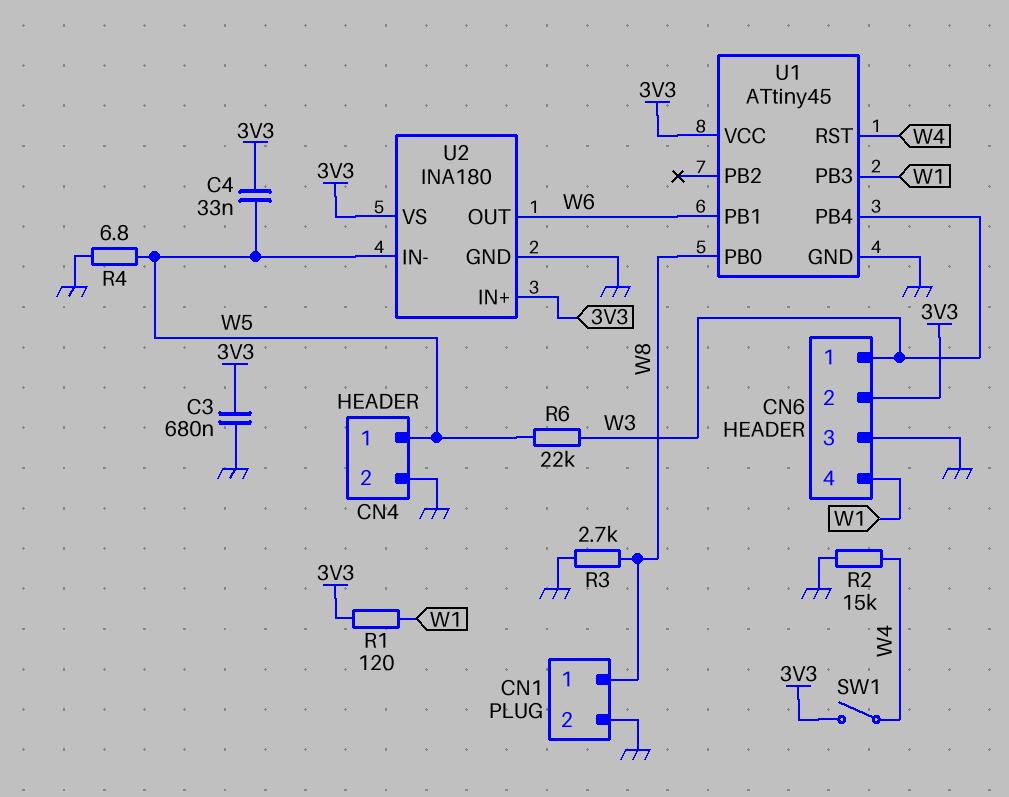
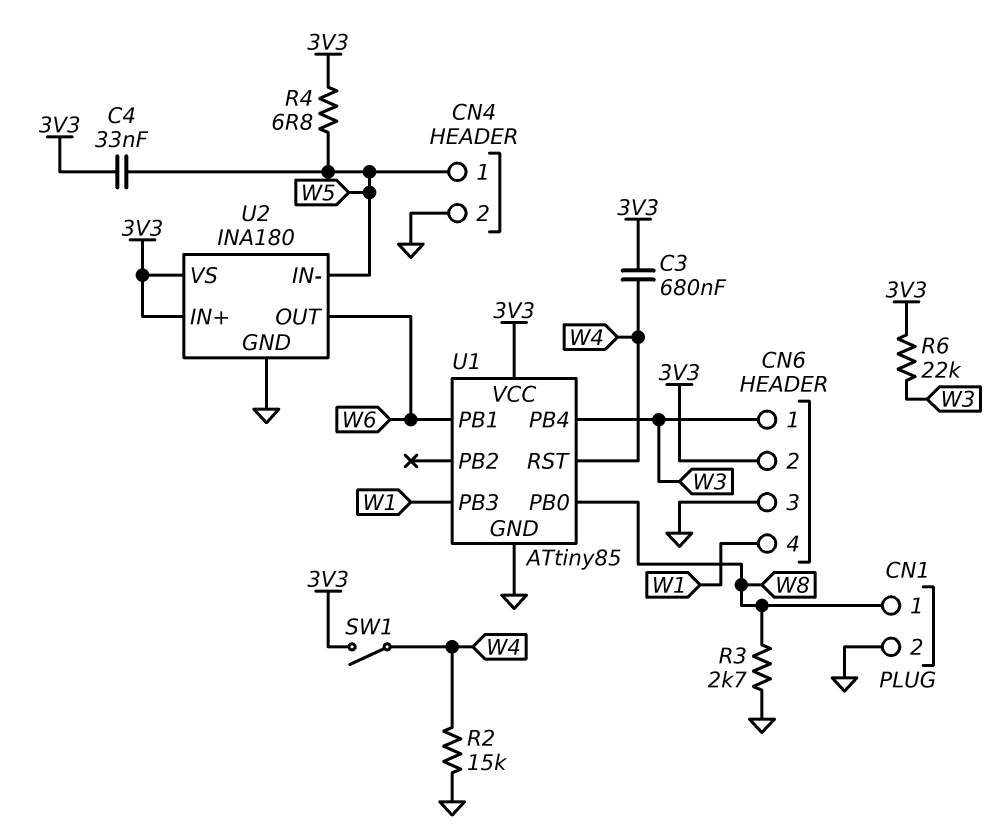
C3: 680nF (3V3, GND) -> 680nF (3V3, W4)
R1: 120 (3V3, W1) -> none
R4: 6.8 (GND, W5) -> 6.8 (3V3, W5)
R6: 22k (W3, W5) -> 22k (3V3, W3)
U1: ATtiny45 -> ATtiny85

